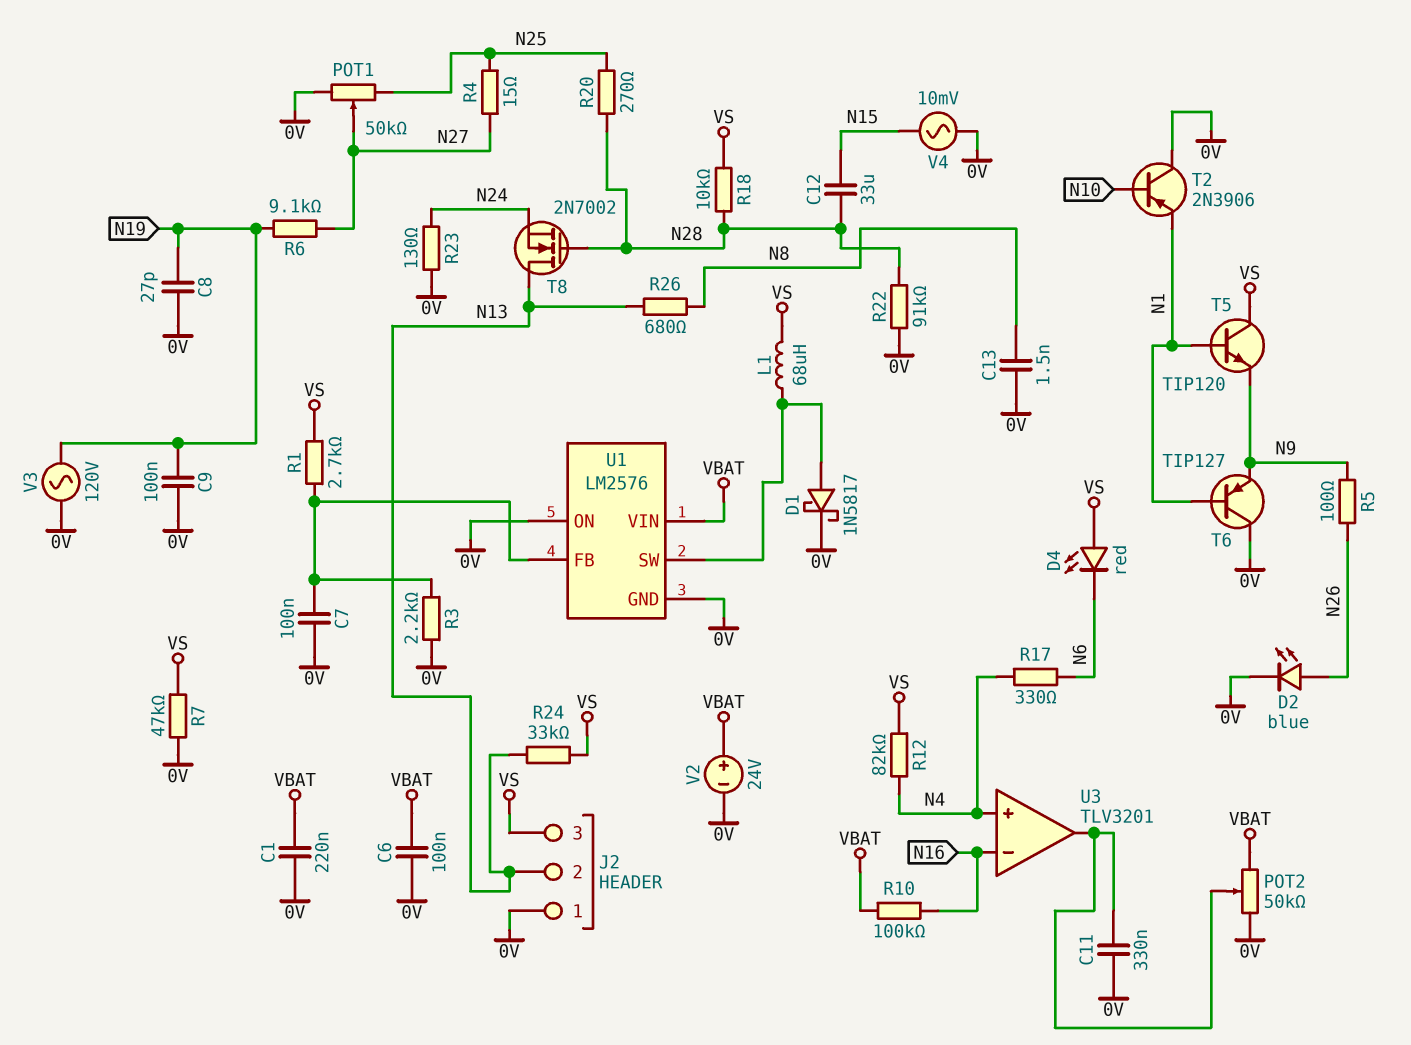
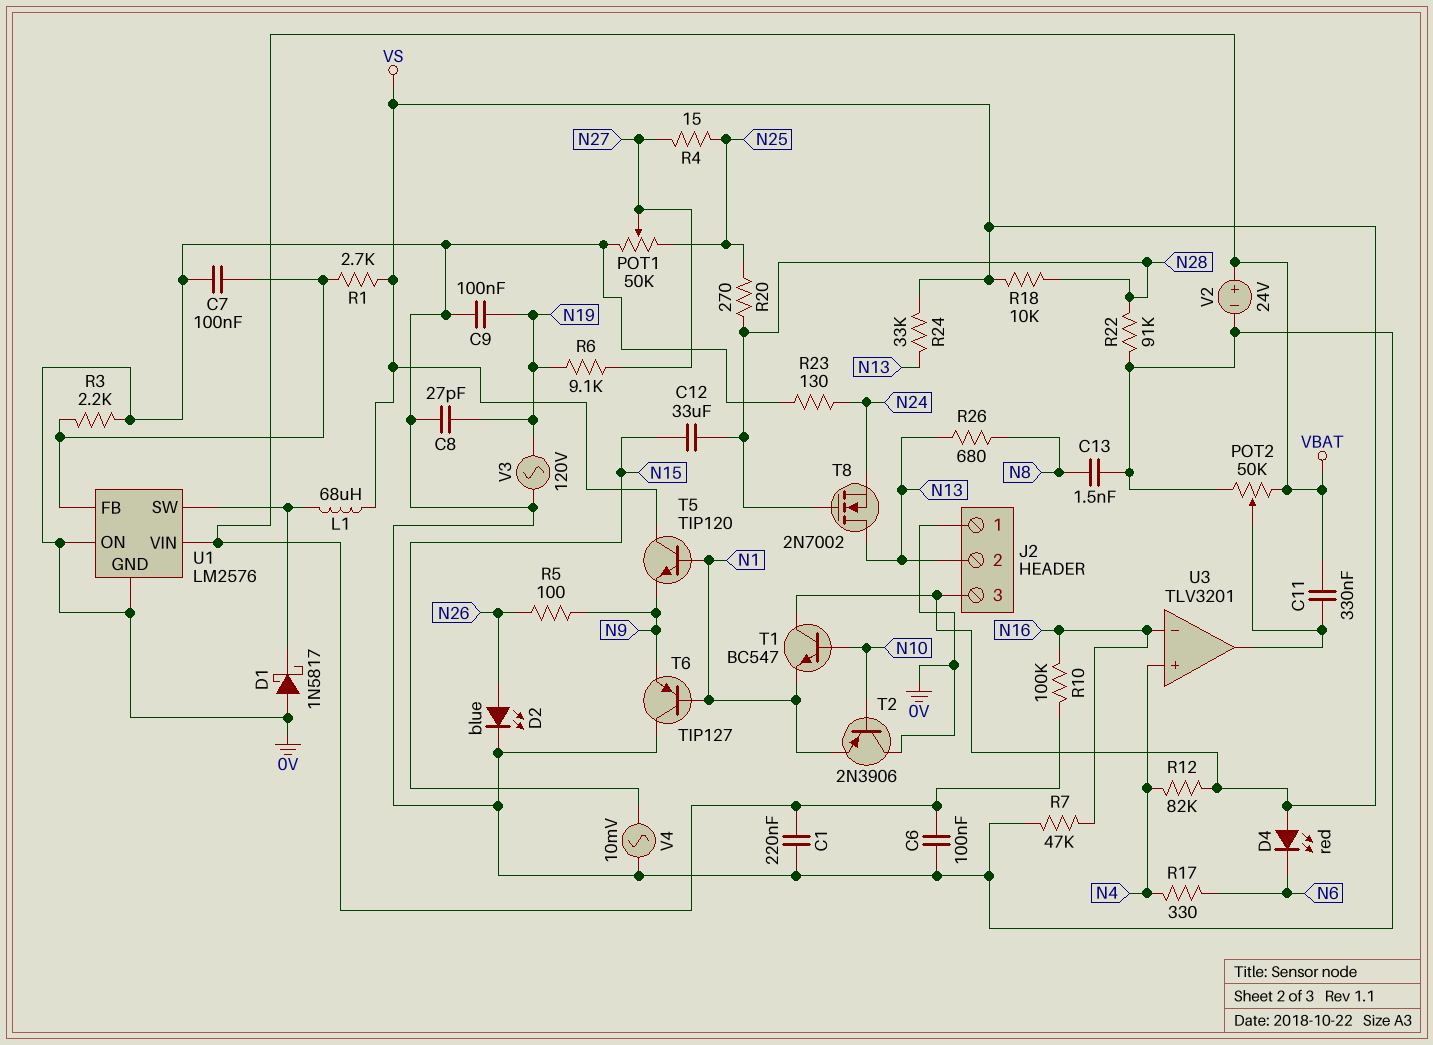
C11: 330nF (0V, U3/out) -> 330nF (U3/out, VBAT)
D1: schottky 1N5817 (A U1/SW, K 0V) -> schottky 1N5817 (A 0V, K U1/SW)
R7: 47k (0V, VS) -> 47k (0V, N16)
T1: none -> NPN BC547 (B N10, C VS, E N1)

